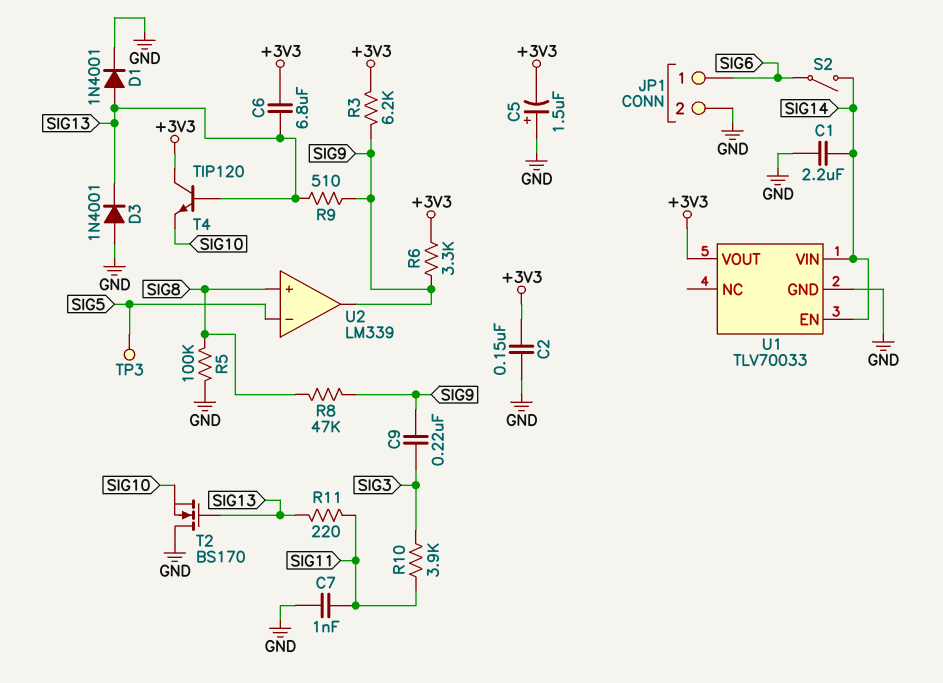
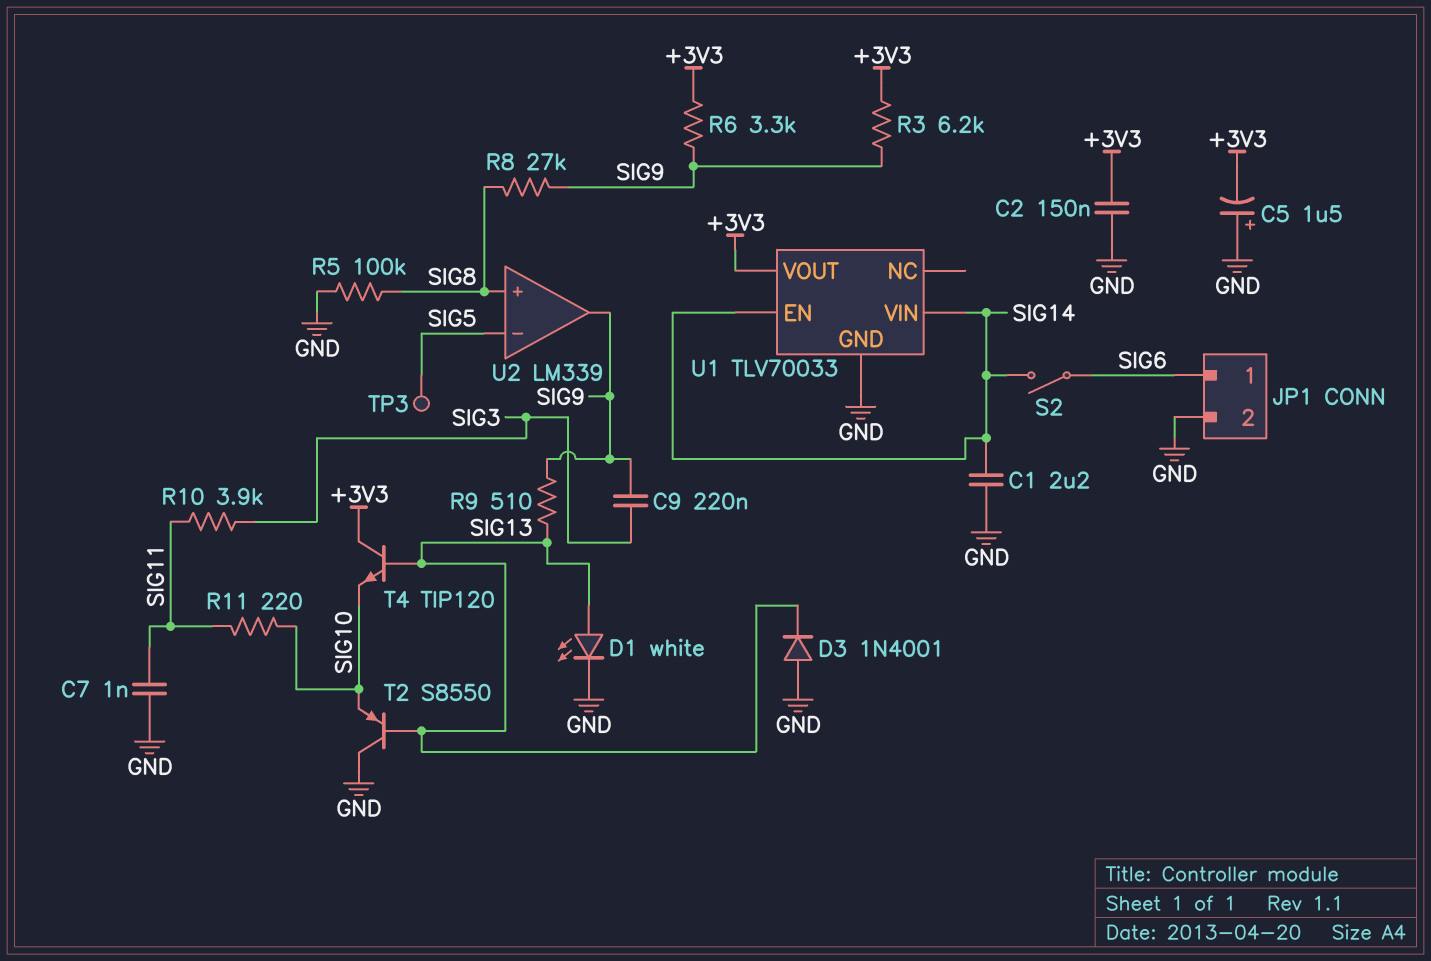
C6: 6.8uF (+3V3, SIG13) -> none
D1: diode 1N4001 (A SIG13, K GND) -> LED white (A SIG13, K GND)
R8: 47k (SIG8, SIG9) -> 27k (SIG8, SIG9)
R11: 220 (SIG11, SIG13) -> 220 (SIG10, SIG11)
T2: NMOS BS170 (G SIG13, D GND, S SIG10) -> PNP S8550 (B SIG13, C GND, E SIG10)

